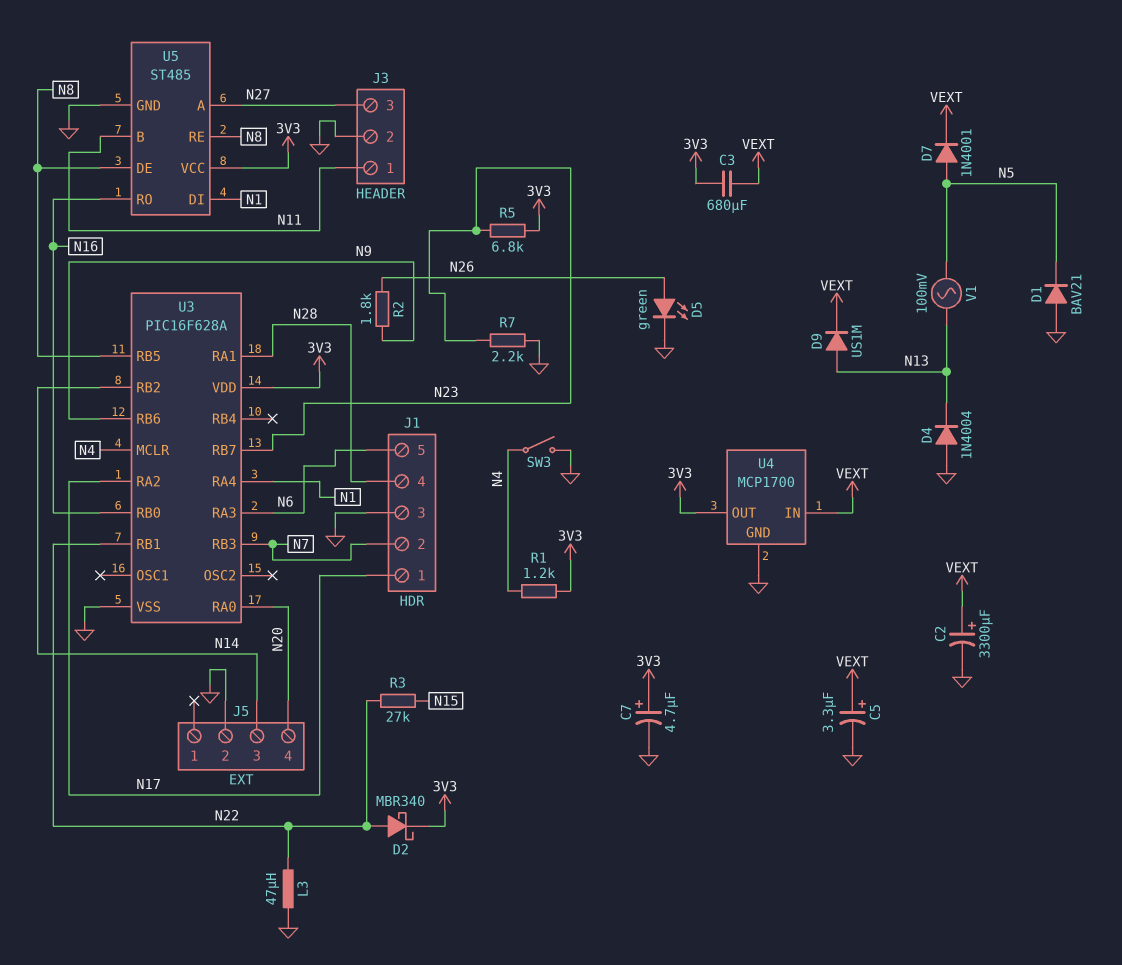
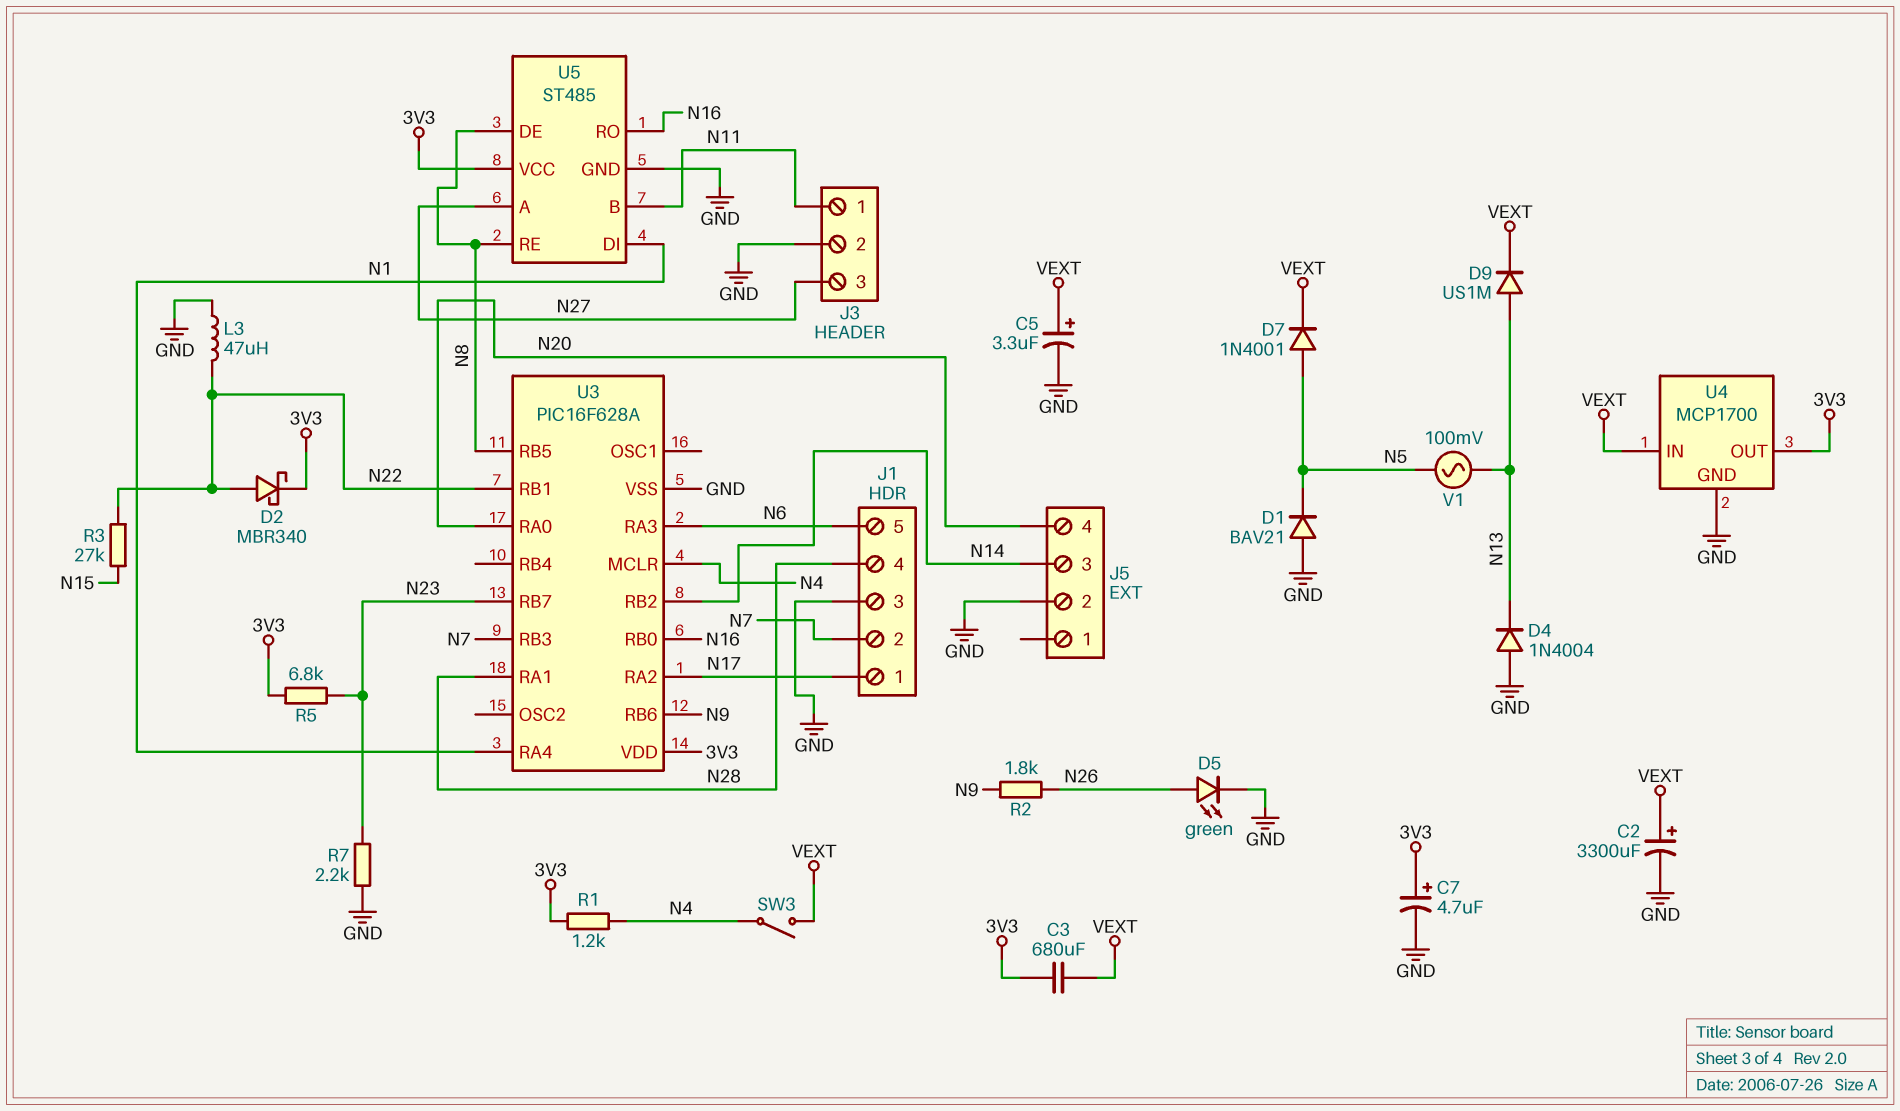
SW3: switch (GND, N4) -> switch (N4, VEXT)

